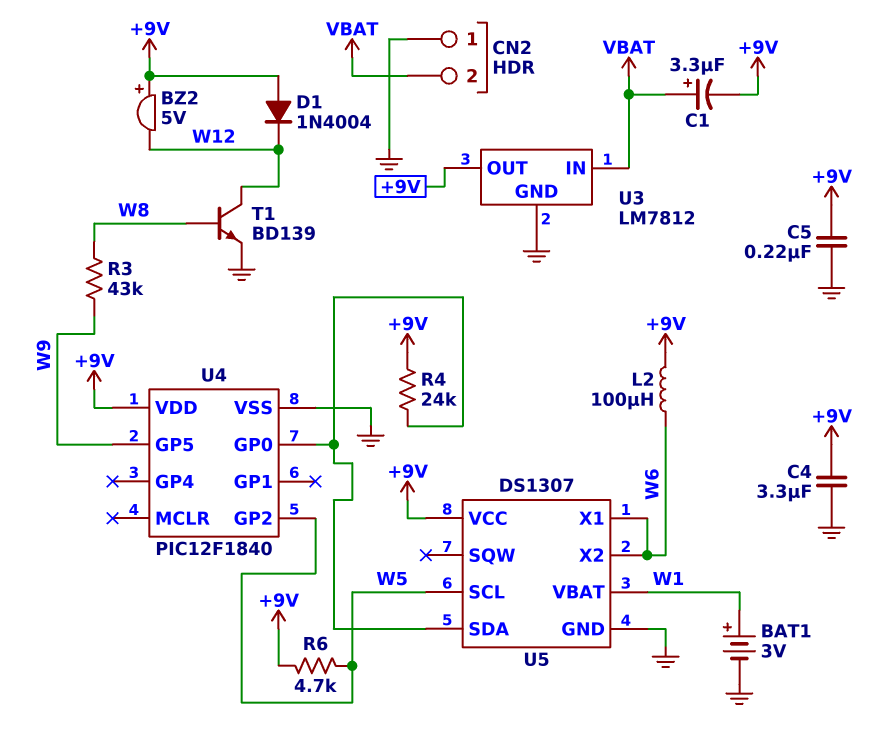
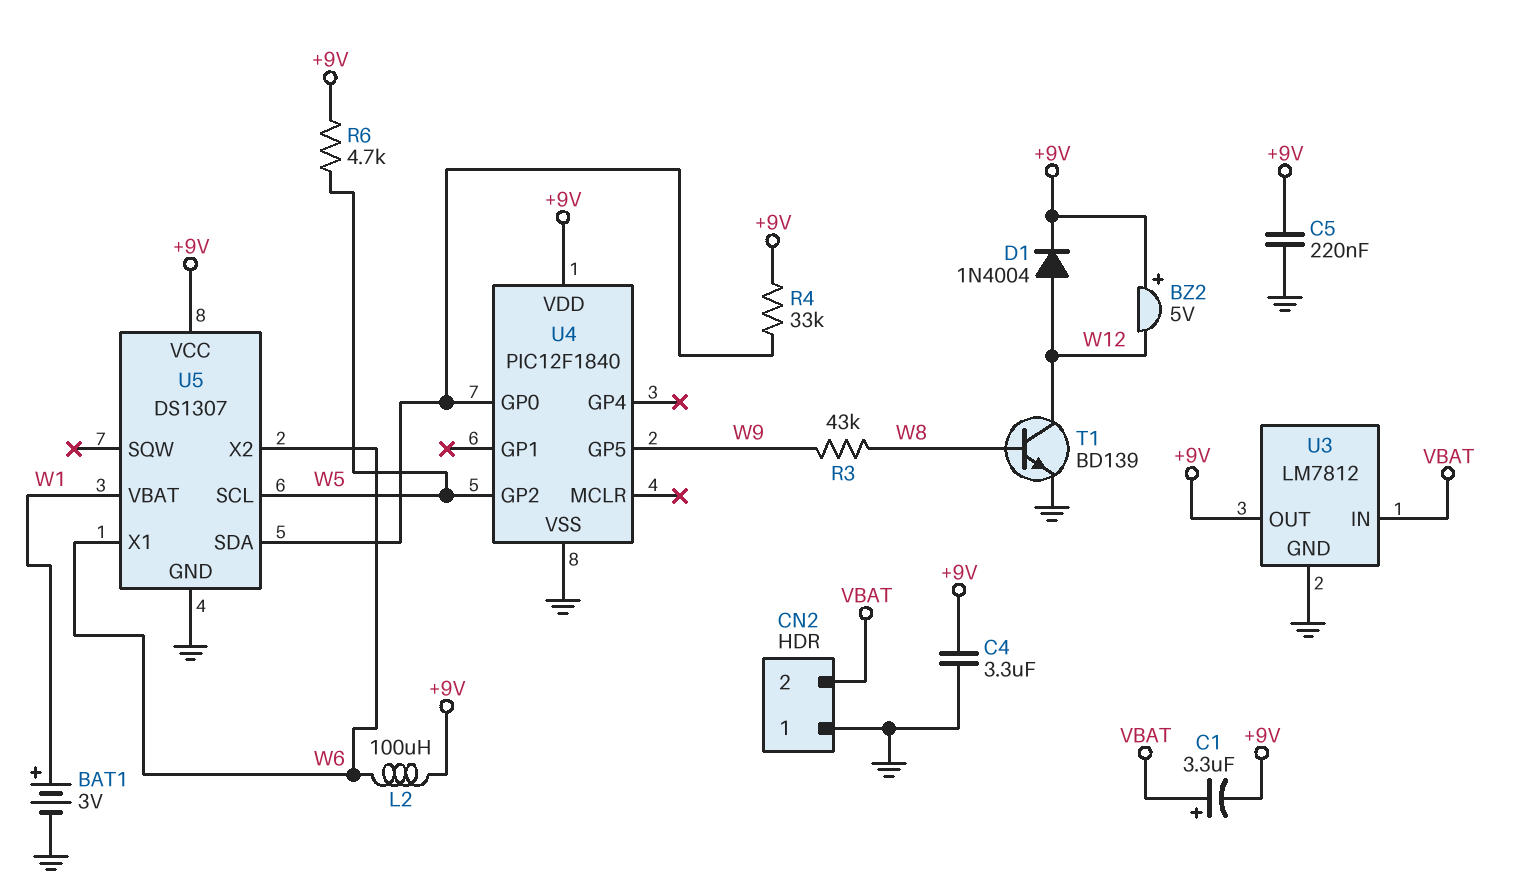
D1: diode 1N4004 (A +9V, K W12) -> diode 1N4004 (A W12, K +9V)
R4: 24k (+9V, U4/GP0) -> 33k (+9V, U4/GP0)

